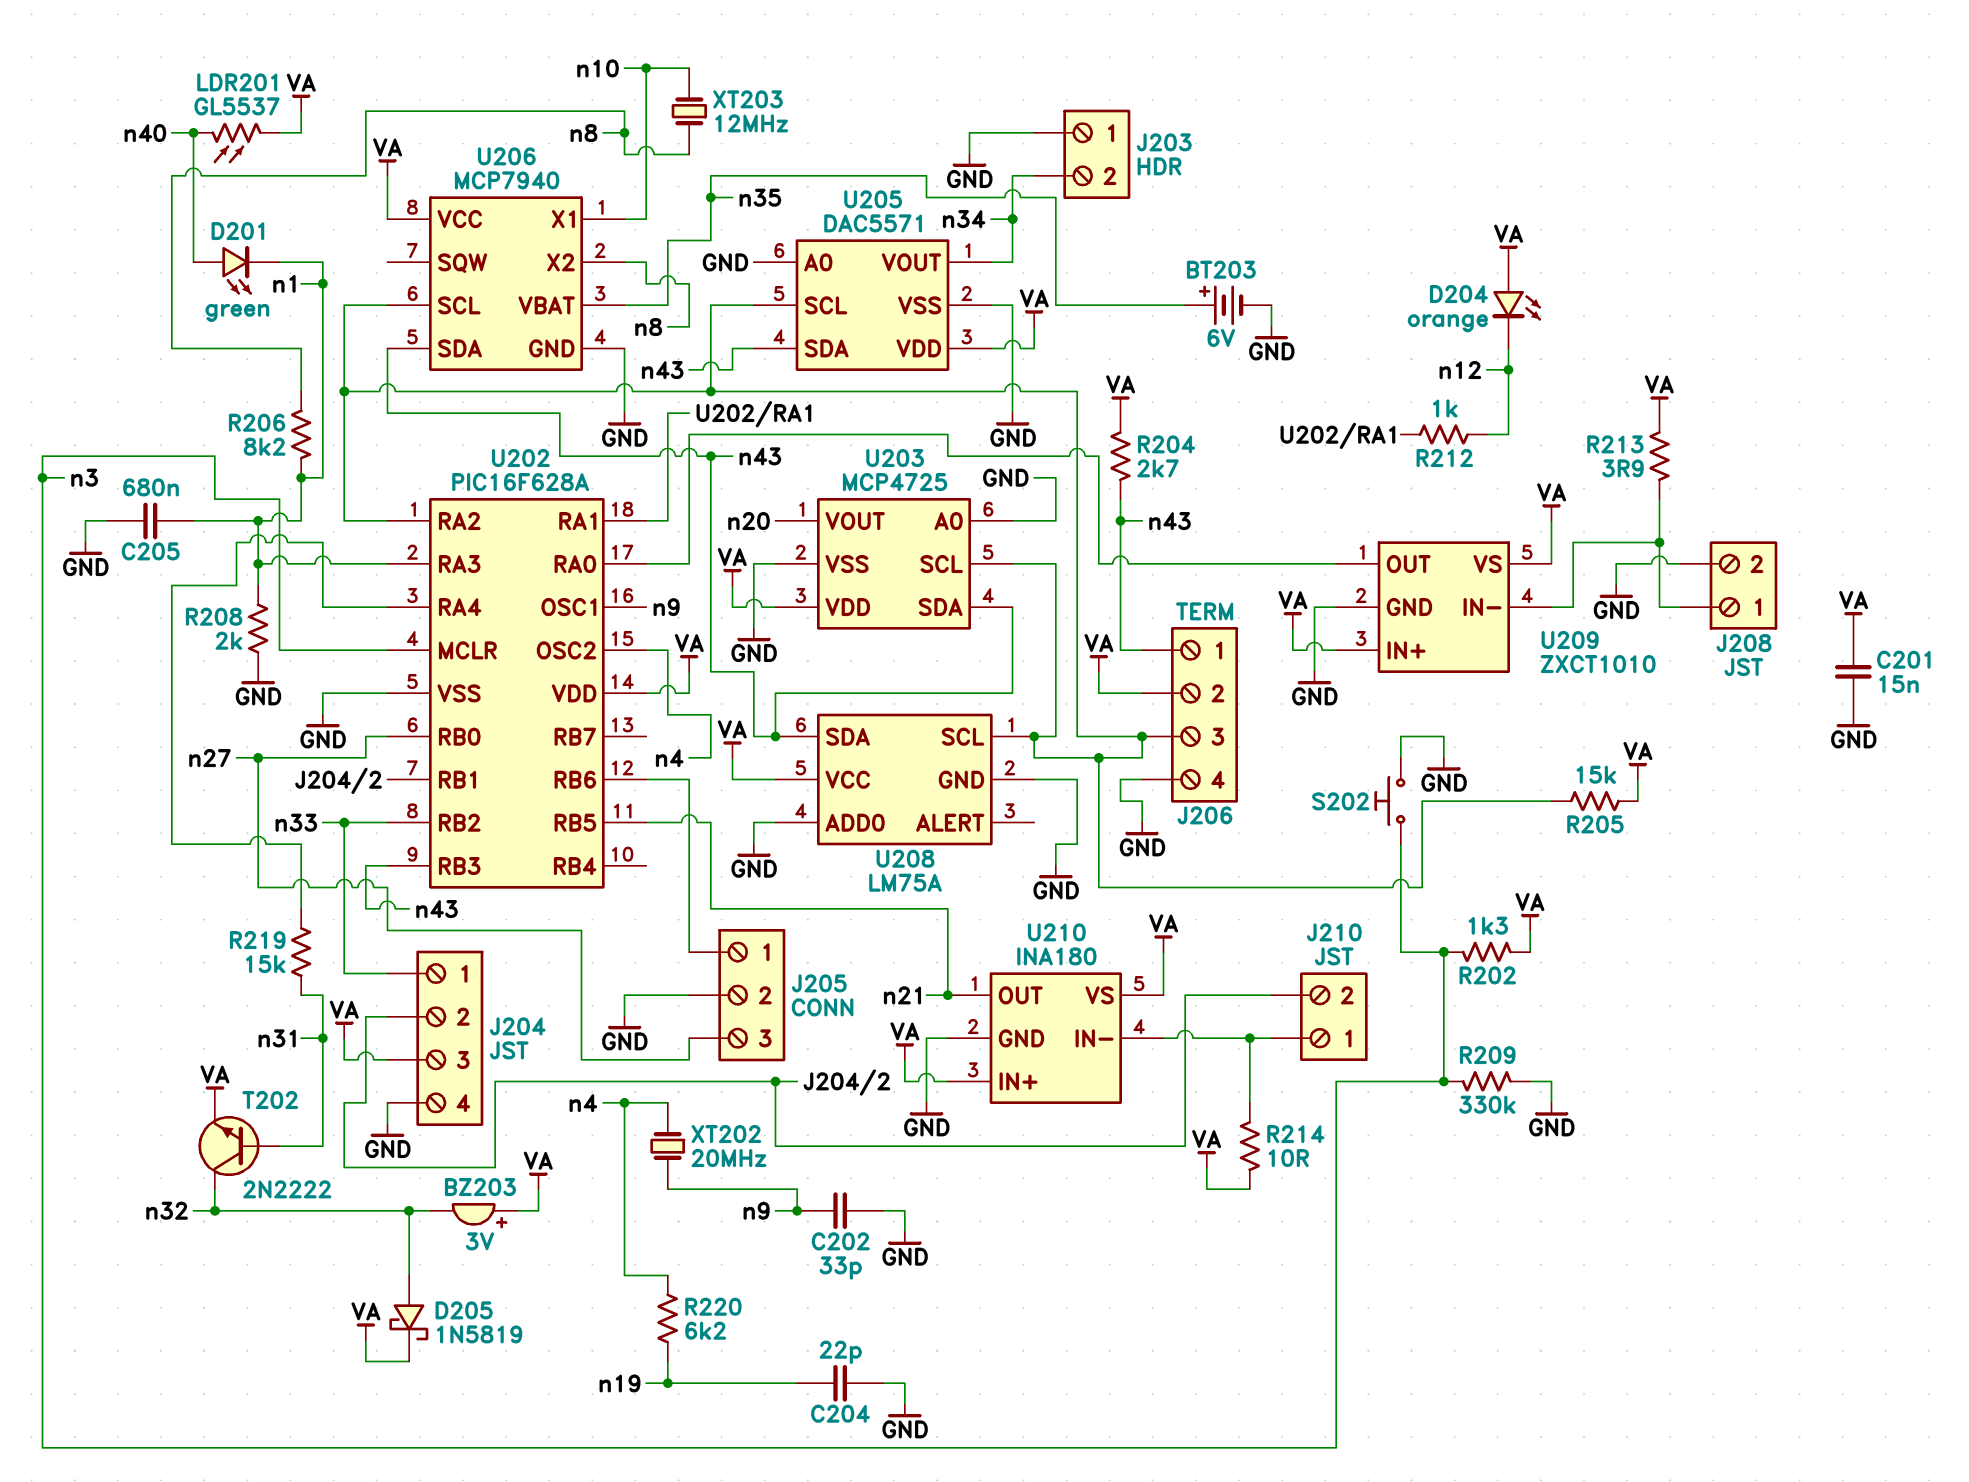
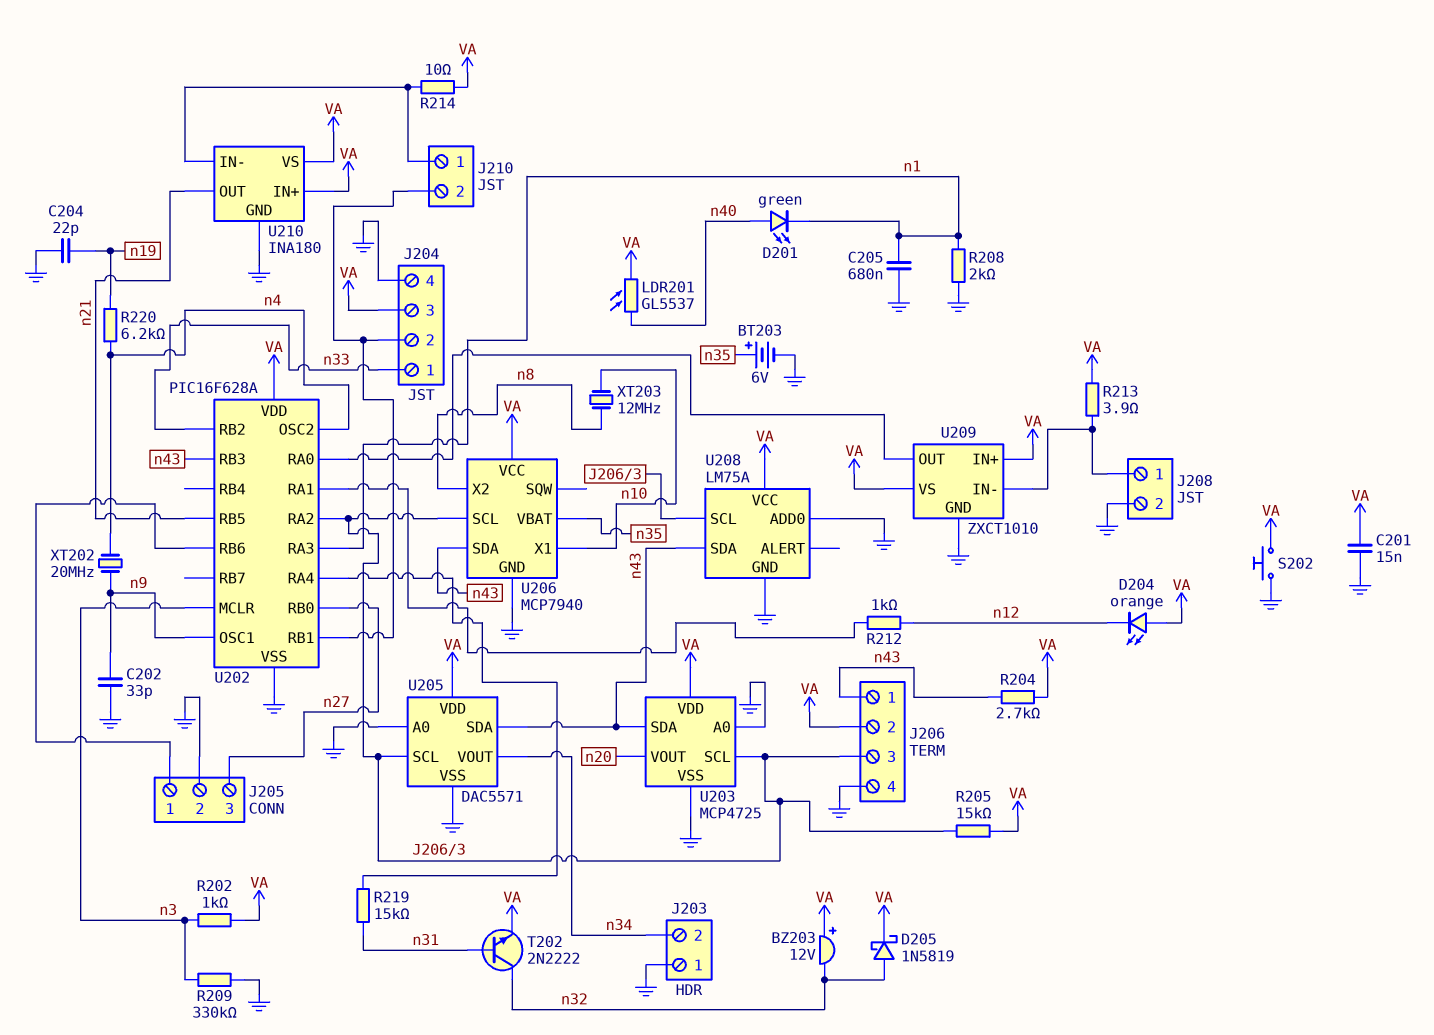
BZ203: buzzer 3V (plus VA, minus n32) -> buzzer 12V (plus VA, minus n32)
R202: 1.3k (VA, n3) -> 1k (VA, n3)
R206: 8.2k (n1, n8) -> none
S202: button (GND, n3) -> button (GND, VA)

